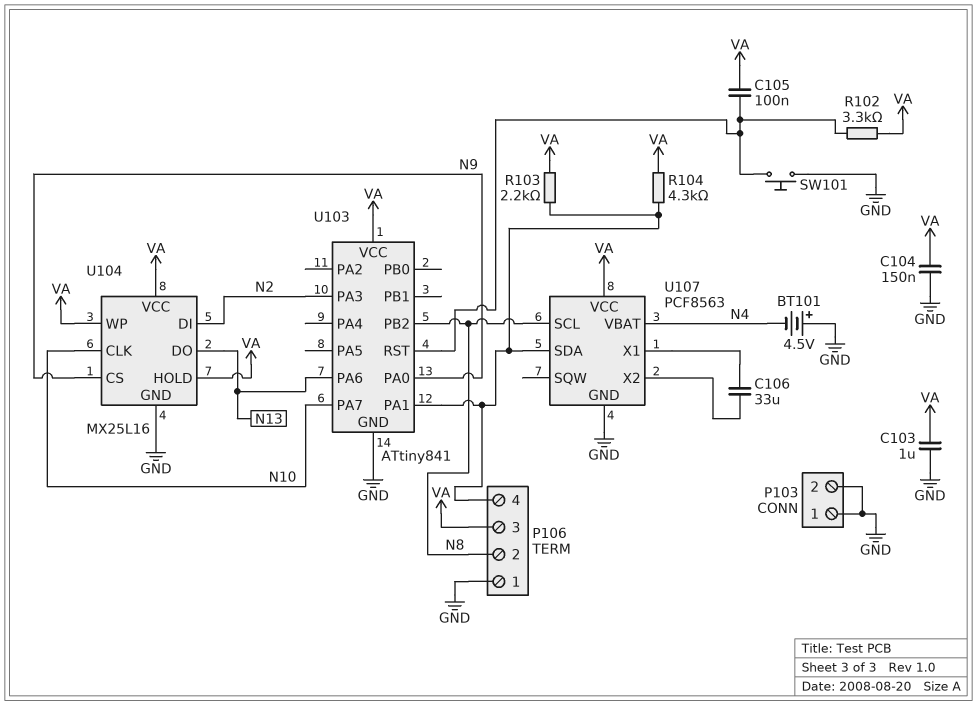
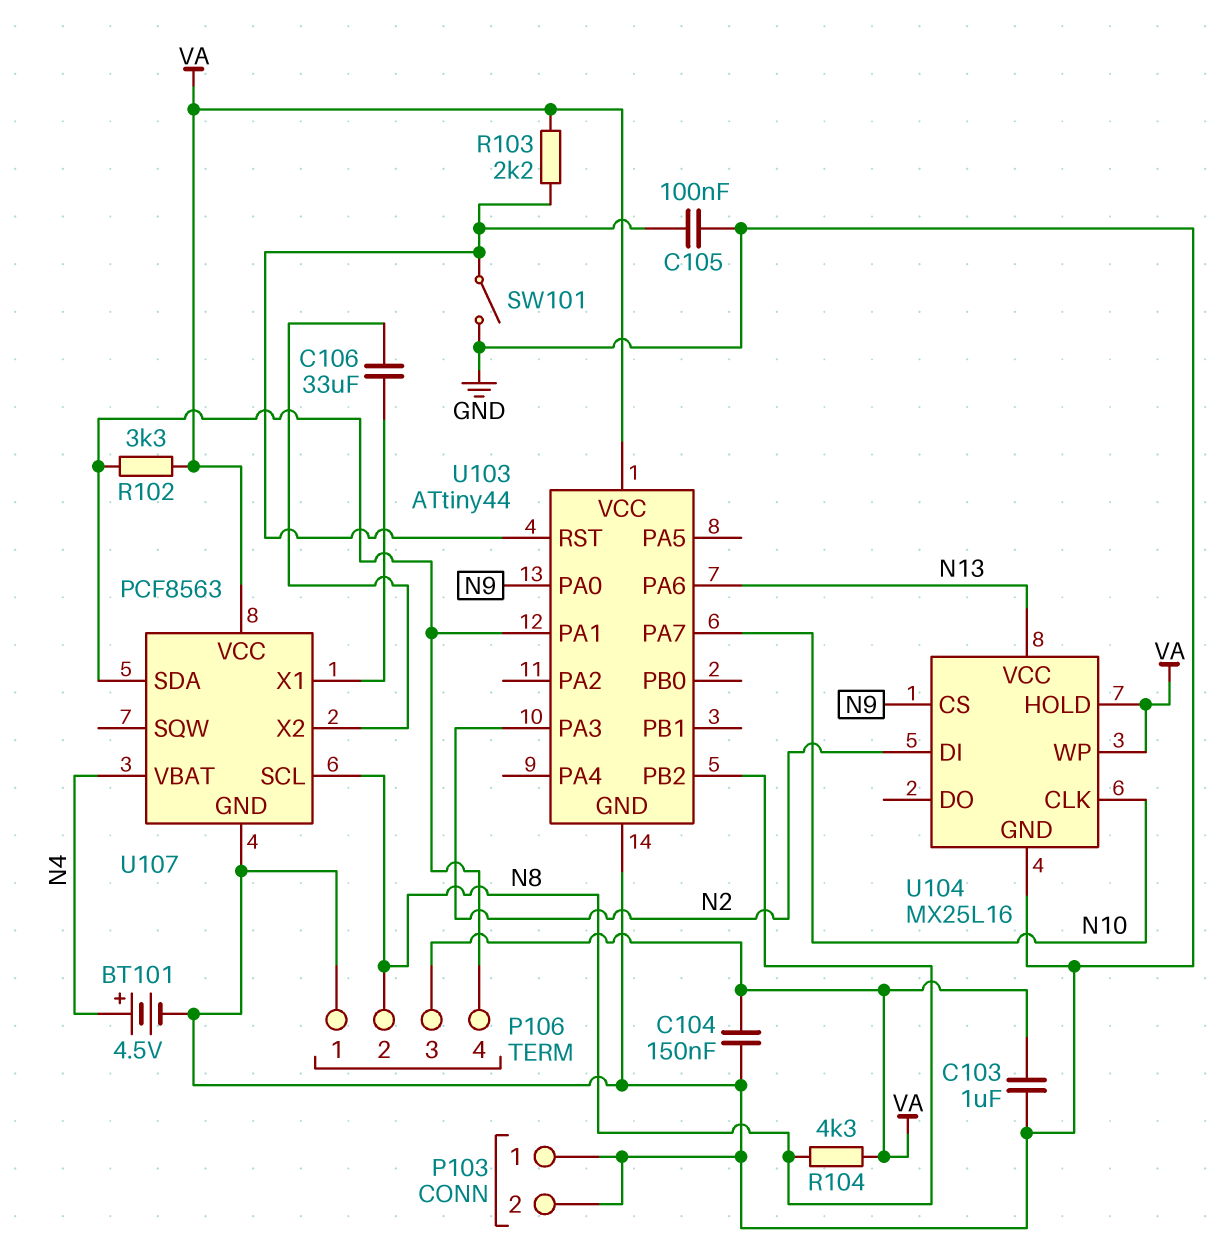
BT101: 4.5V (plus GND, minus N4) -> 4.5V (plus N4, minus GND)
C105: 100nF (U103/RST, VA) -> 100nF (GND, U103/RST)
R102: 3.3k (U103/RST, VA) -> 3.3k (P106/4, VA)
R103: 2.2k (P106/4, VA) -> 2.2k (U103/RST, VA)
R104: 4.3k (P106/4, VA) -> 4.3k (N8, VA)
SW101: button (GND, U103/RST) -> switch (GND, U103/RST)
U103: ATtiny841 -> ATtiny44
U104 pin DO: N13 -> none
U104 pin VCC: VA -> N13

